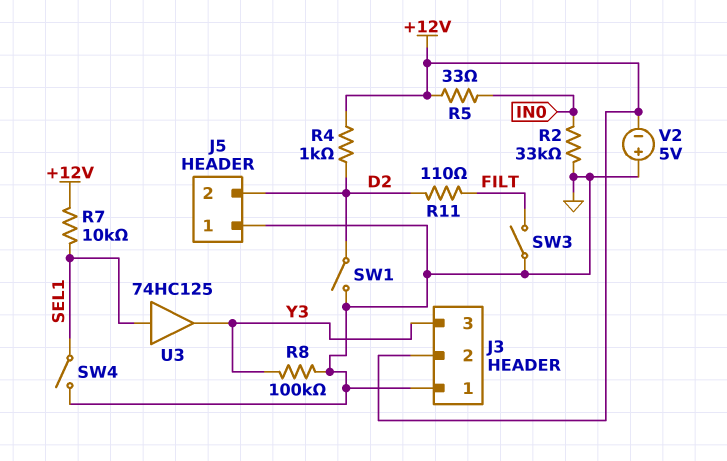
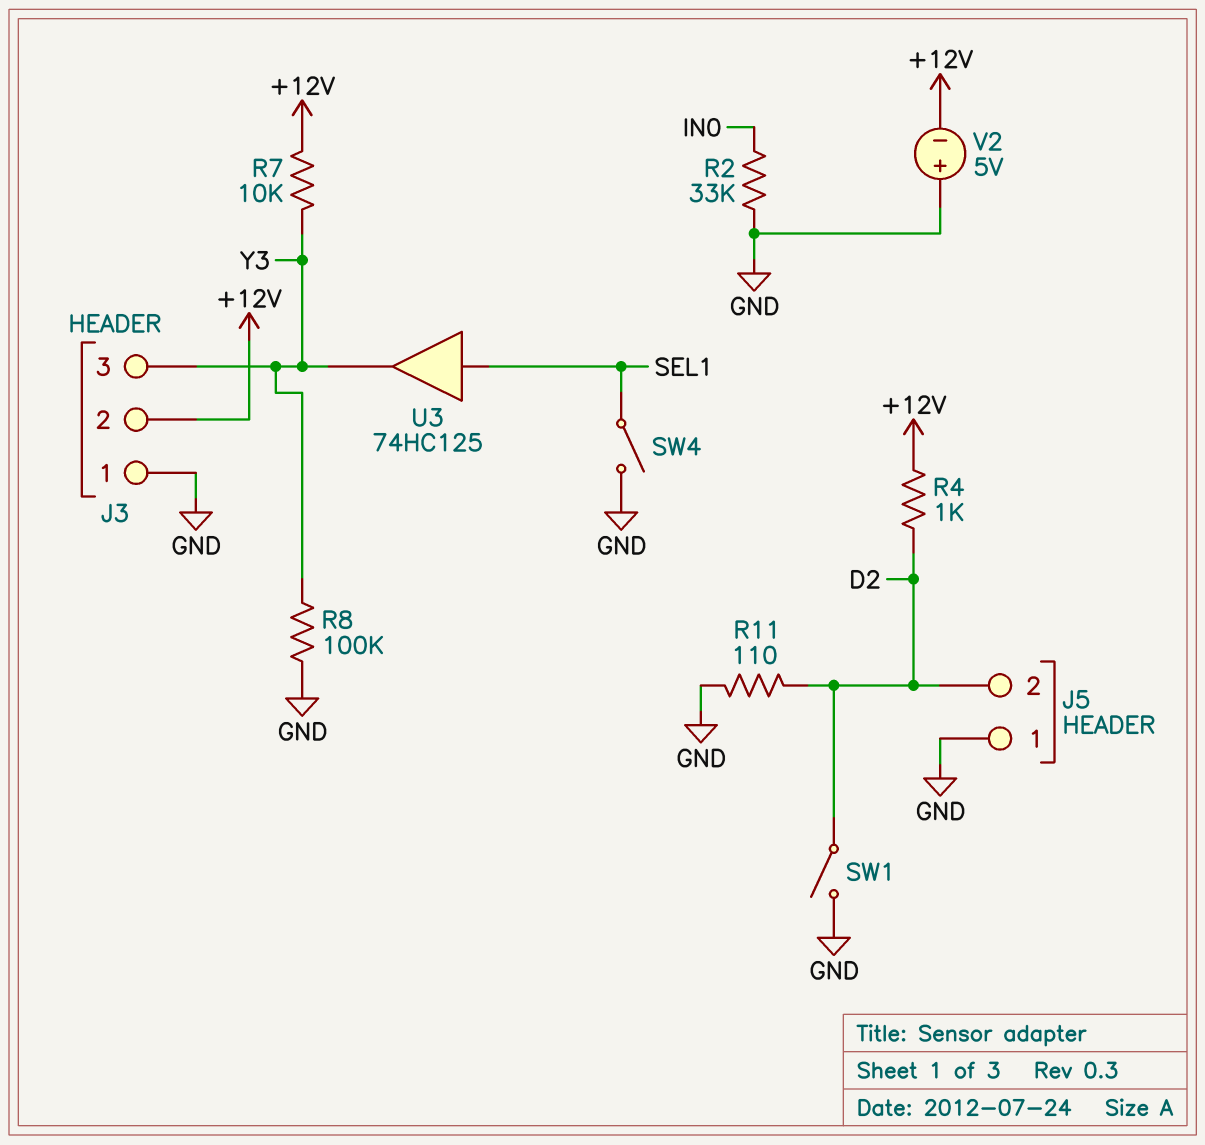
R5: 33 (+12V, IN0) -> none
R7: 10k (+12V, SEL1) -> 10k (+12V, Y3)
R11: 110 (D2, FILT) -> 110 (D2, GND)
SW3: switch (FILT, GND) -> none

